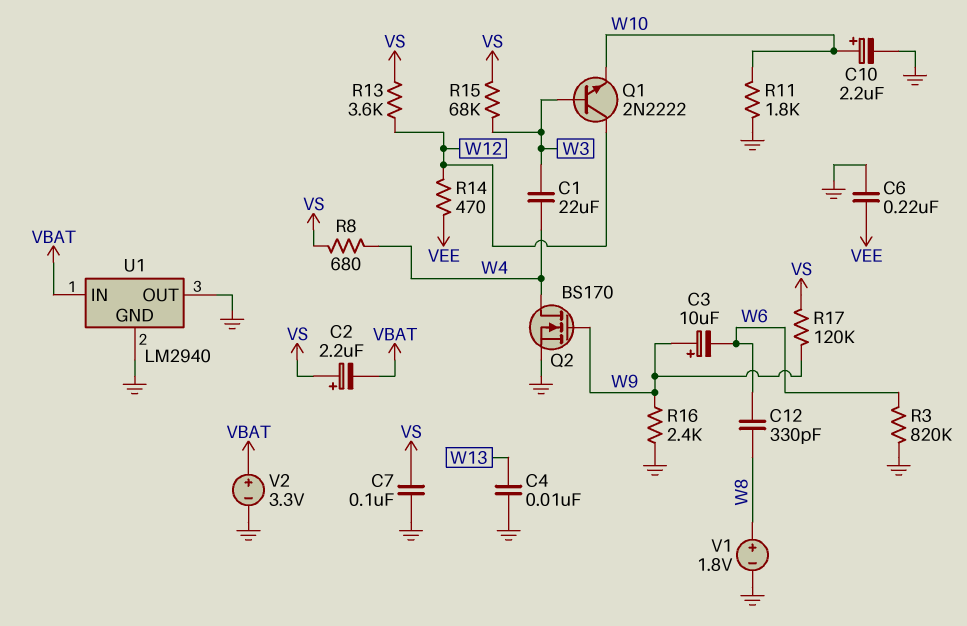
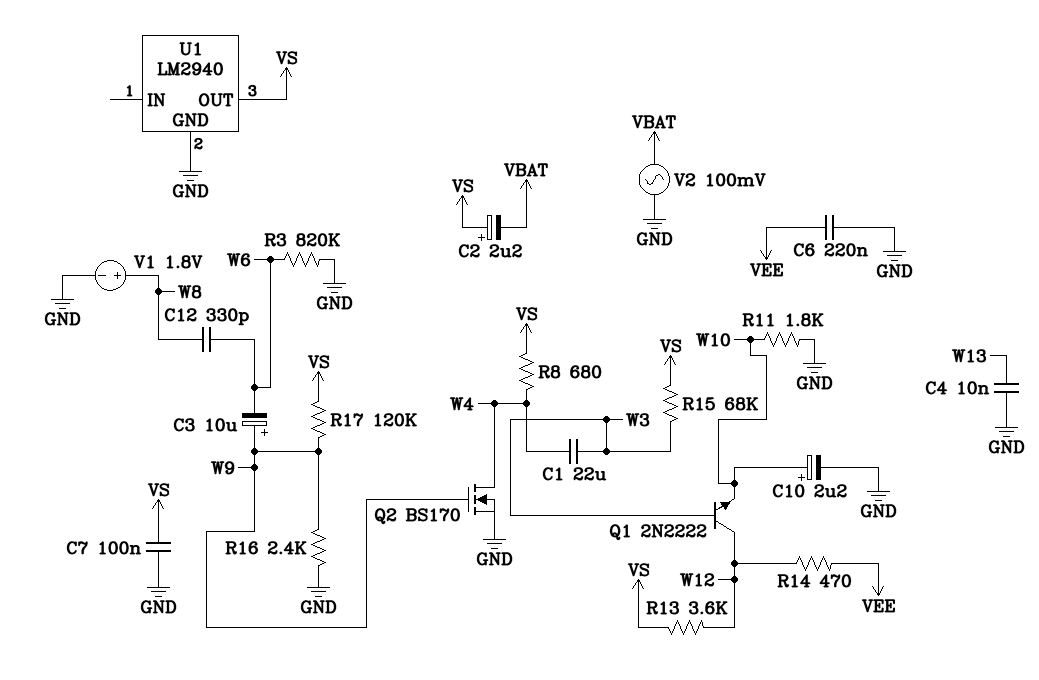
U1 pin IN: VBAT -> none
U1 pin OUT: GND -> VS
V2: 3.3V (plus VBAT, minus GND) -> AC 100mV (GND, VBAT)

